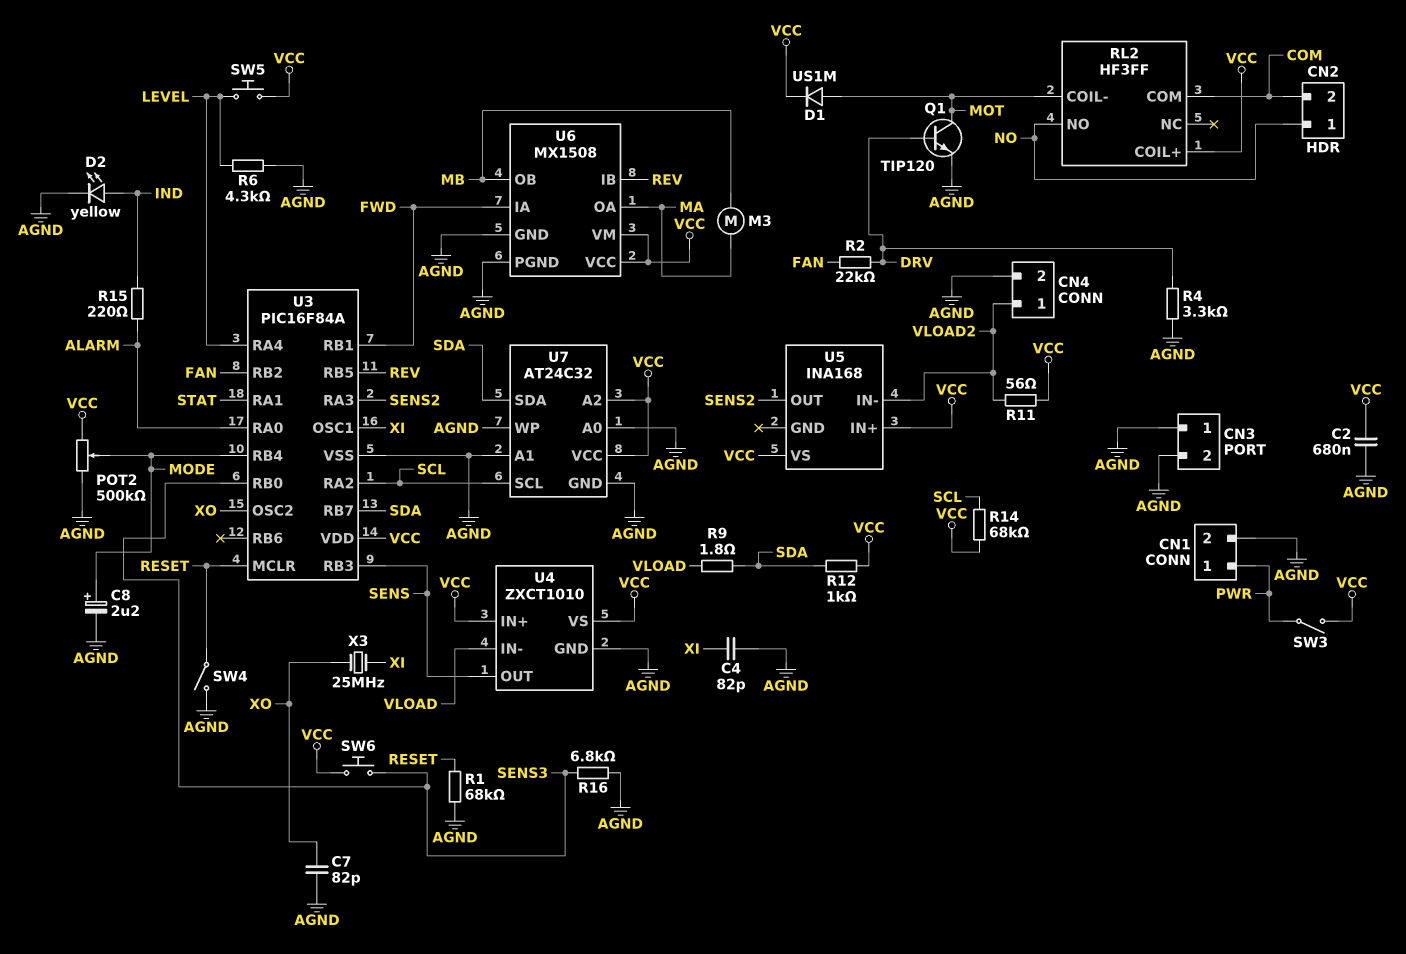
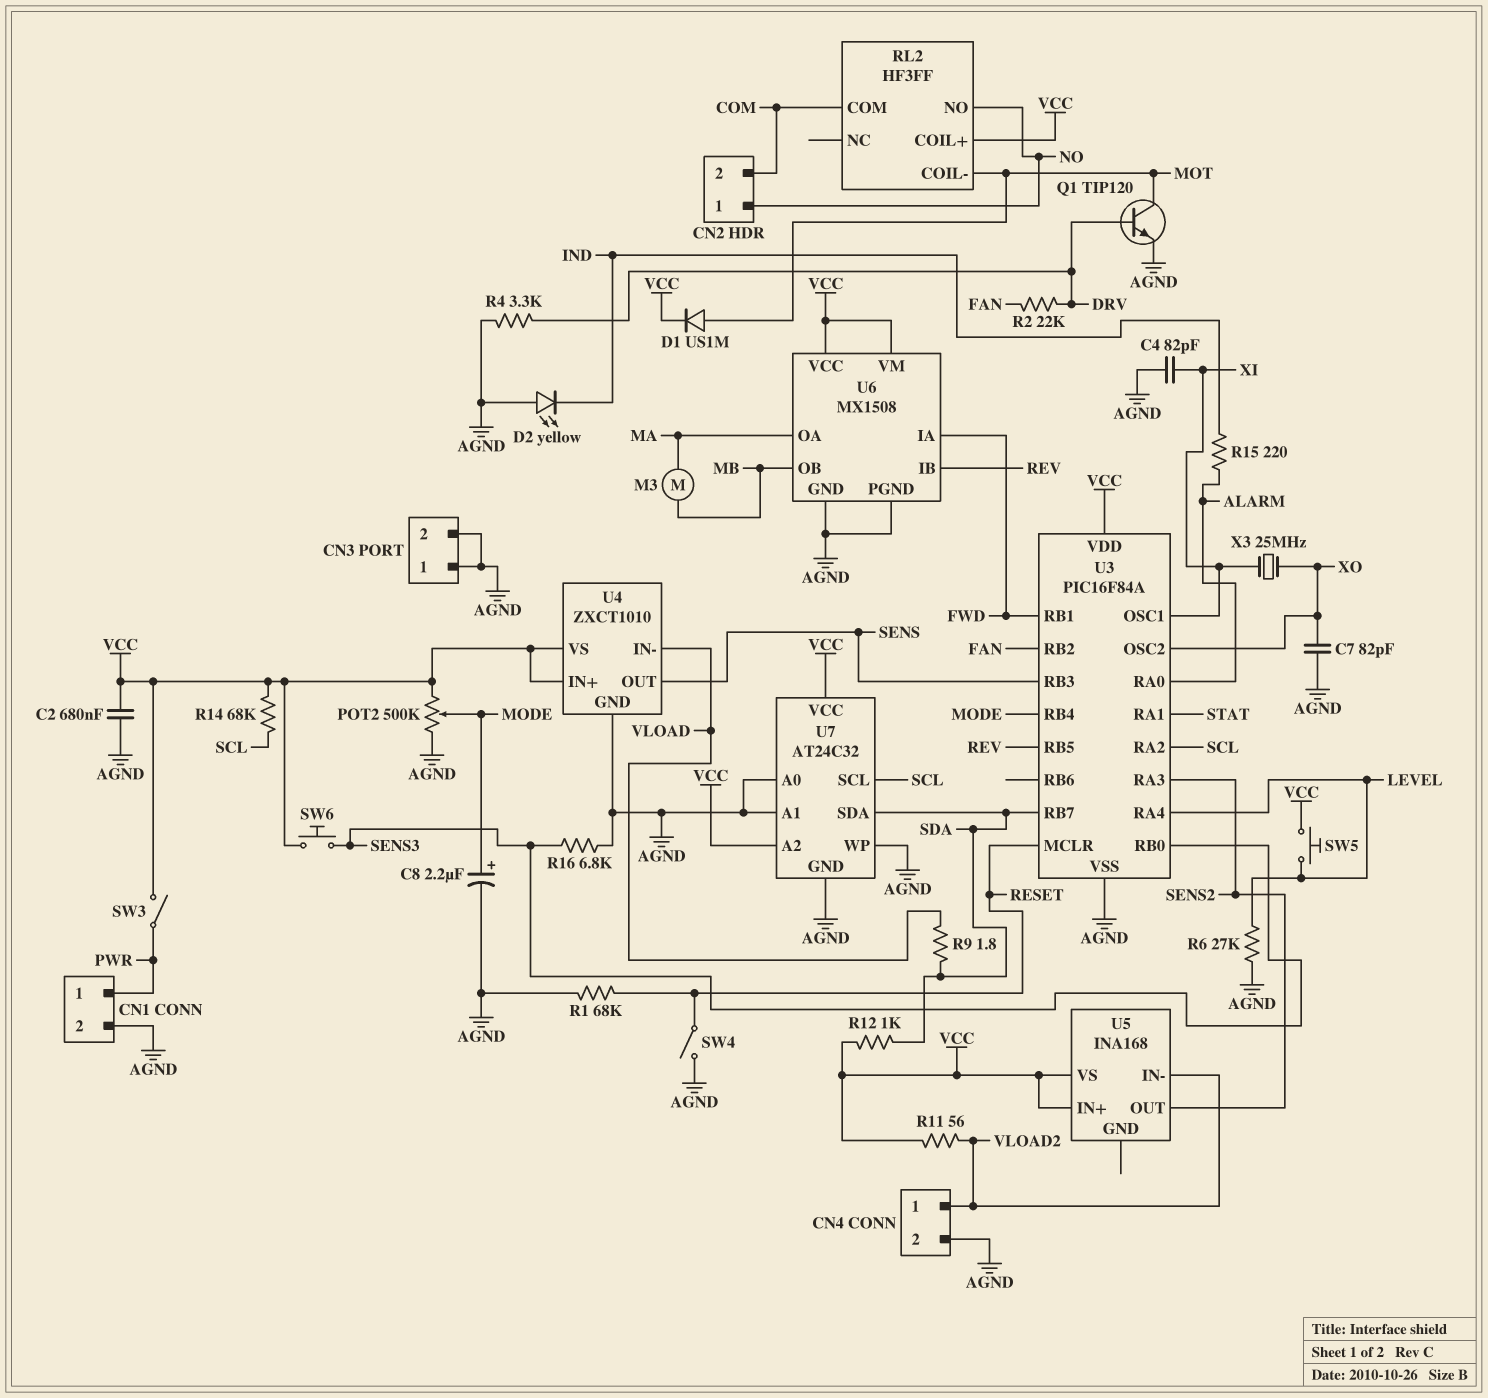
D2: LED yellow (A IND, K AGND) -> LED yellow (A AGND, K IND)
R6: 4.3k (AGND, LEVEL) -> 27k (AGND, LEVEL)

